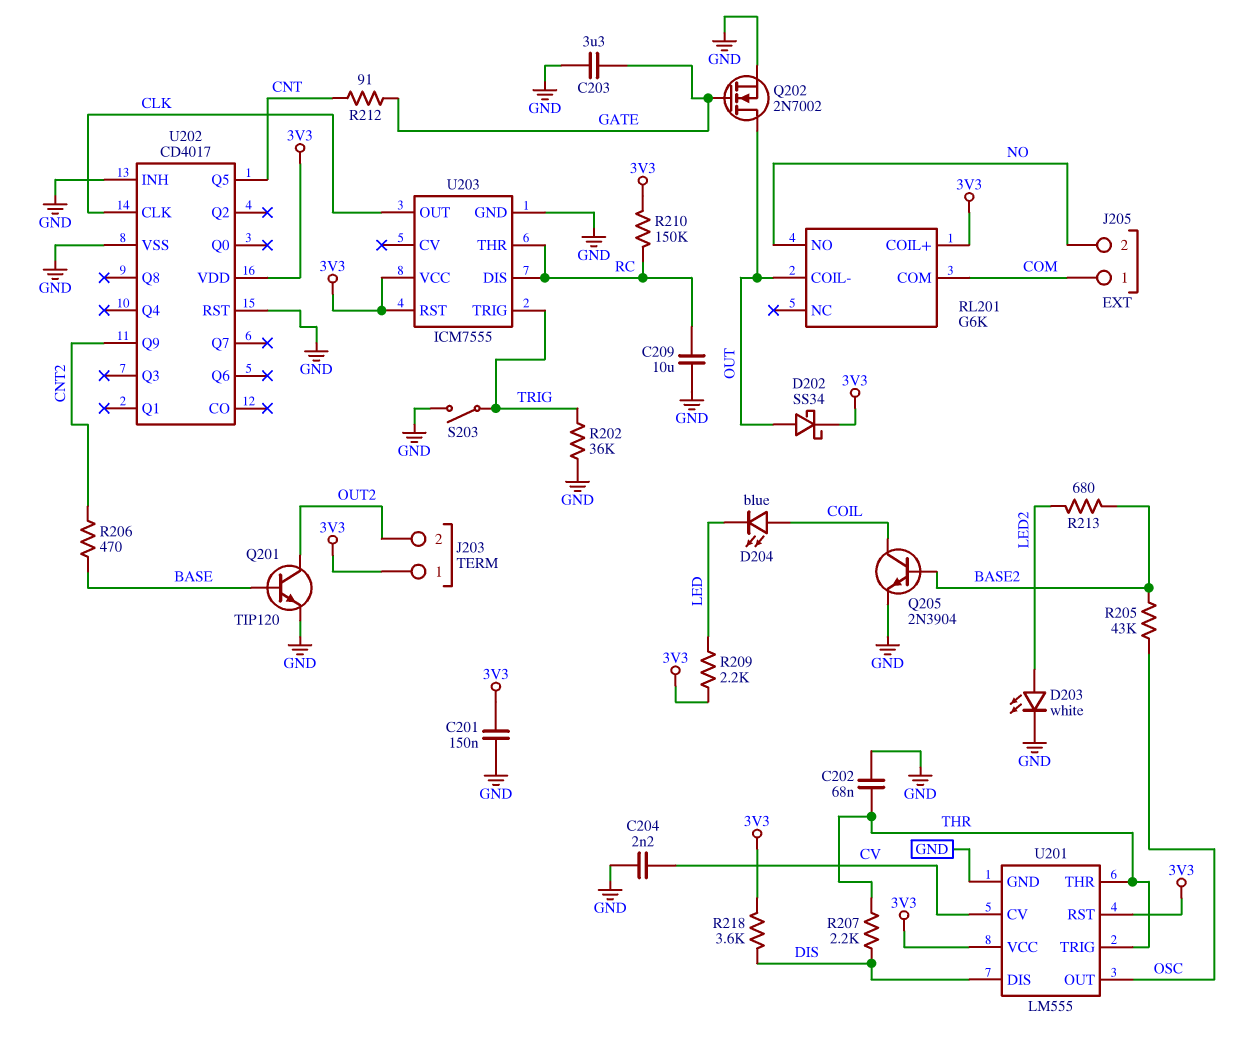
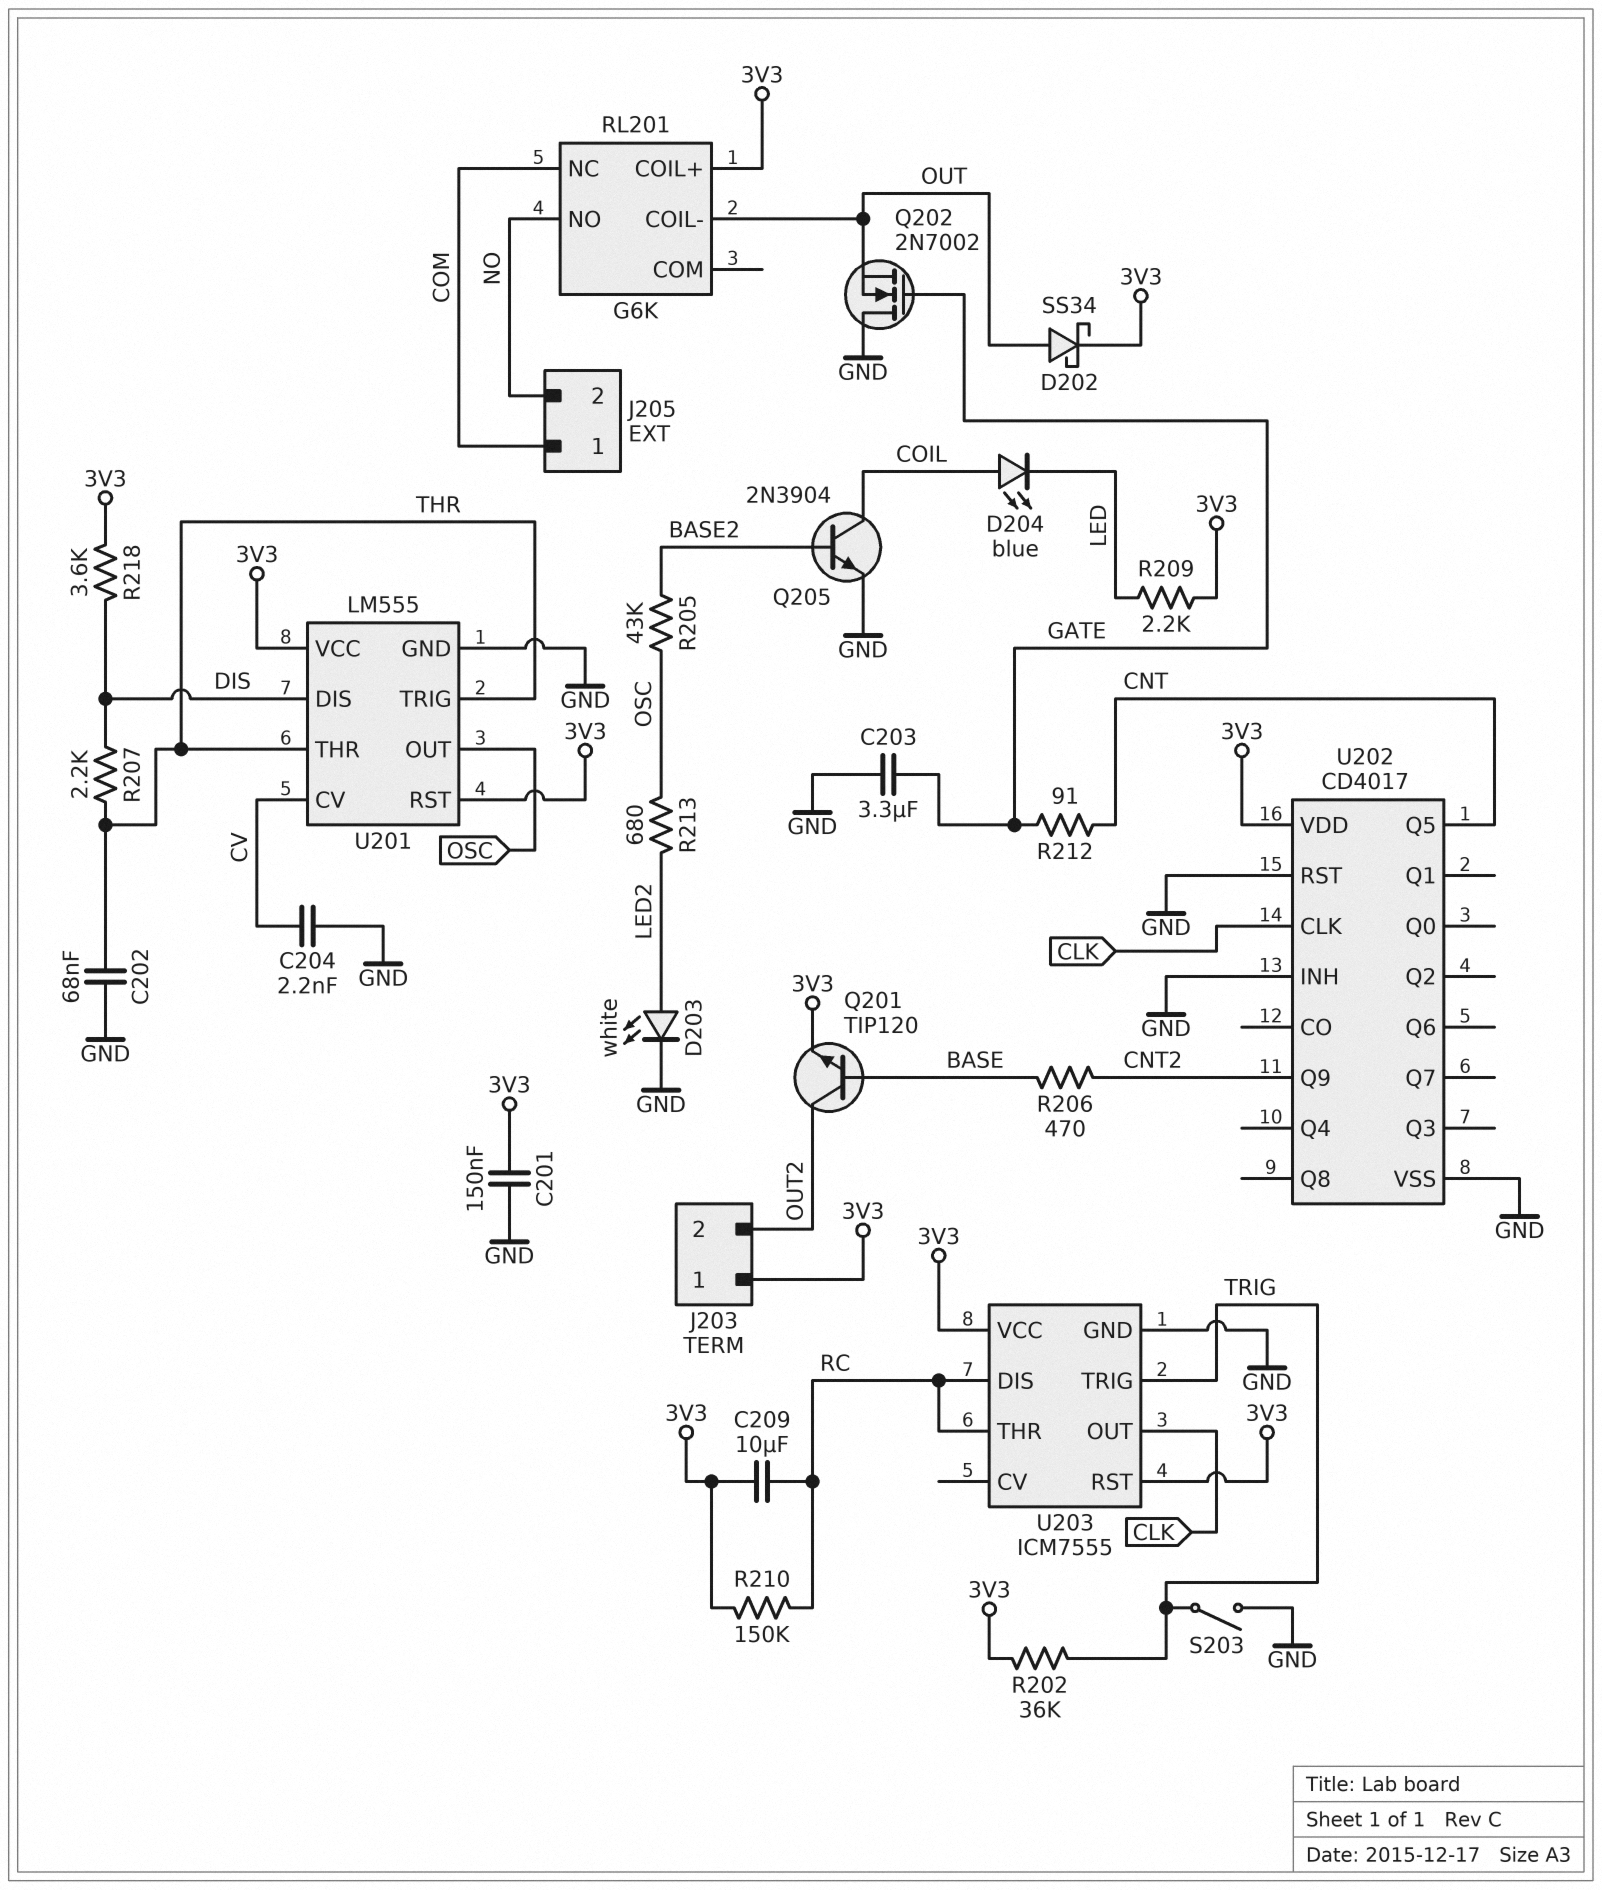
C209: 10uF (GND, RC) -> 10uF (3V3, RC)
Q201: NPN TIP120 (B BASE, C OUT2, E GND) -> NPN TIP120 (B BASE, C OUT2, E 3V3)
Q202: NMOS 2N7002 (G GATE, D OUT, S GND) -> NMOS 2N7002 (G GATE, D GND, S OUT)
R202: 36k (GND, TRIG) -> 36k (3V3, TRIG)
R213: 680 (BASE2, LED2) -> 680 (LED2, OSC)
RL201 pin COM: COM -> none
RL201 pin NC: none -> COM

